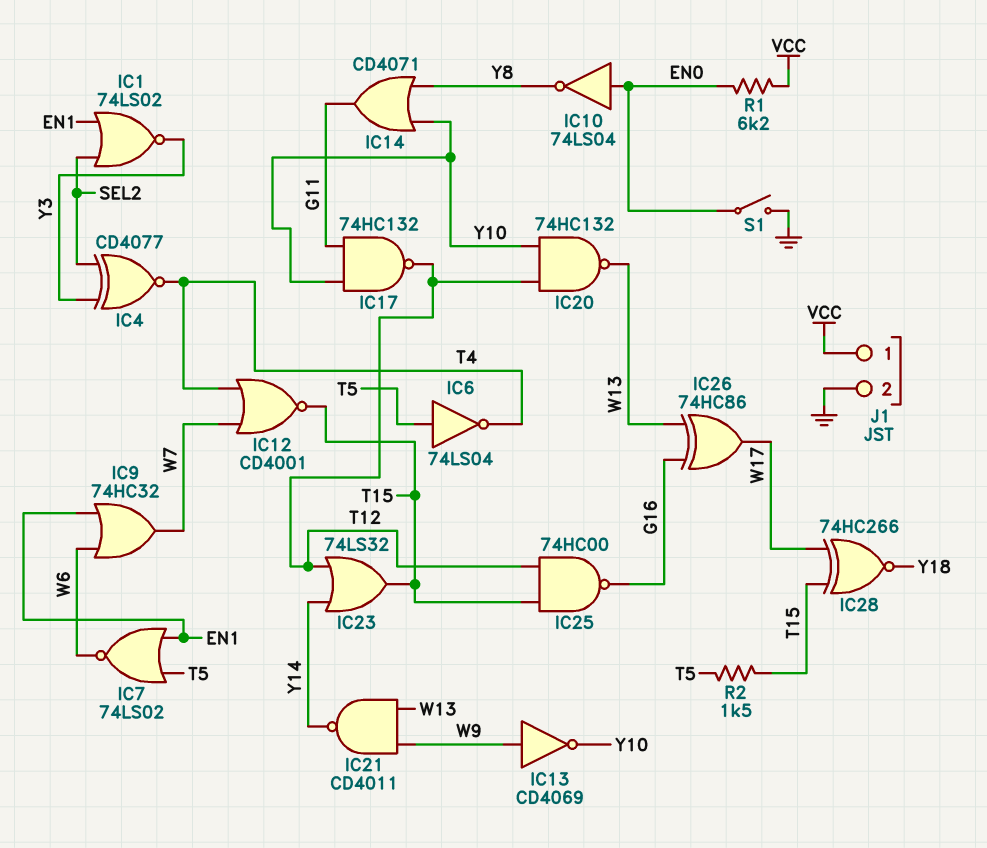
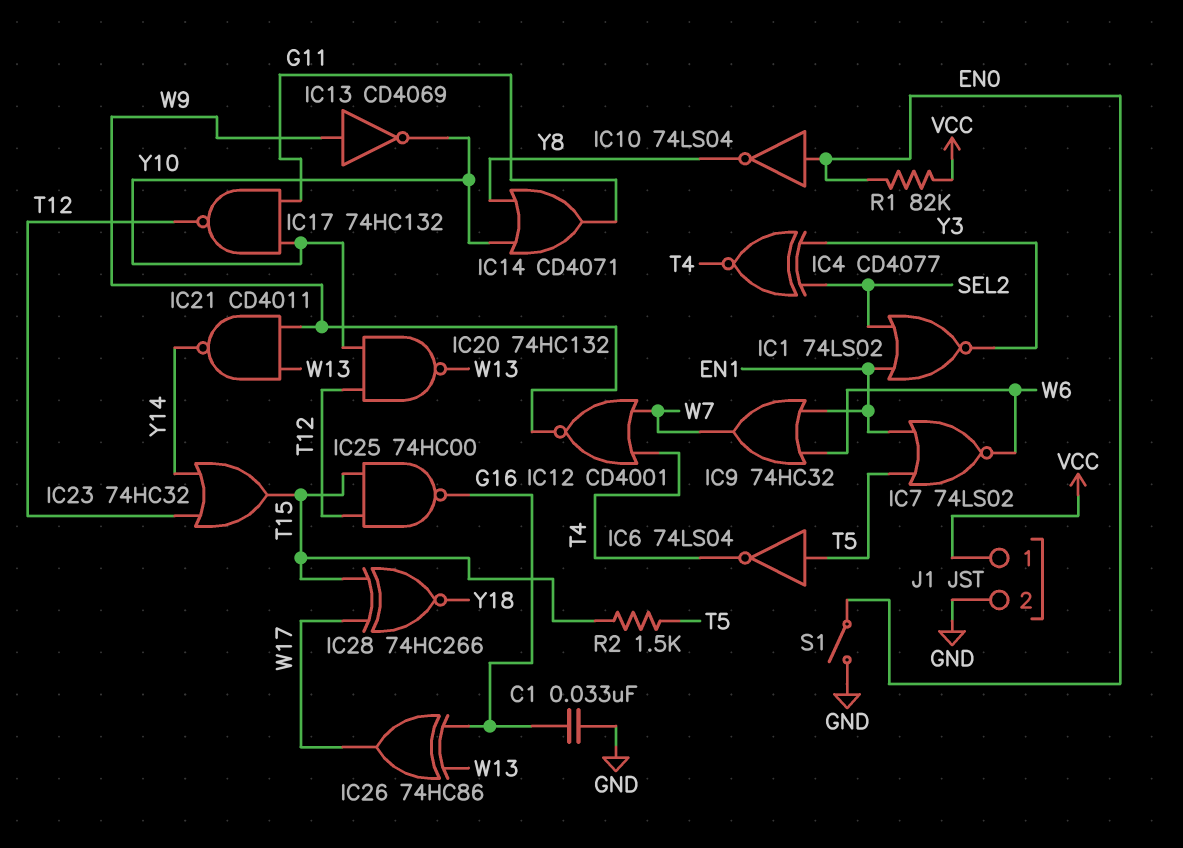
C1: none -> 33nF (G16, GND)
IC12: NOR CD4001 (in T4, in W7, out T15) -> NOR CD4001 (in T4, in W7, out W9)
IC23: OR 74LS32 (in T12, in Y14, out T15) -> OR 74HC32 (in T12, in Y14, out T15)
R1: 6.2k (EN0, VCC) -> 82k (EN0, VCC)

